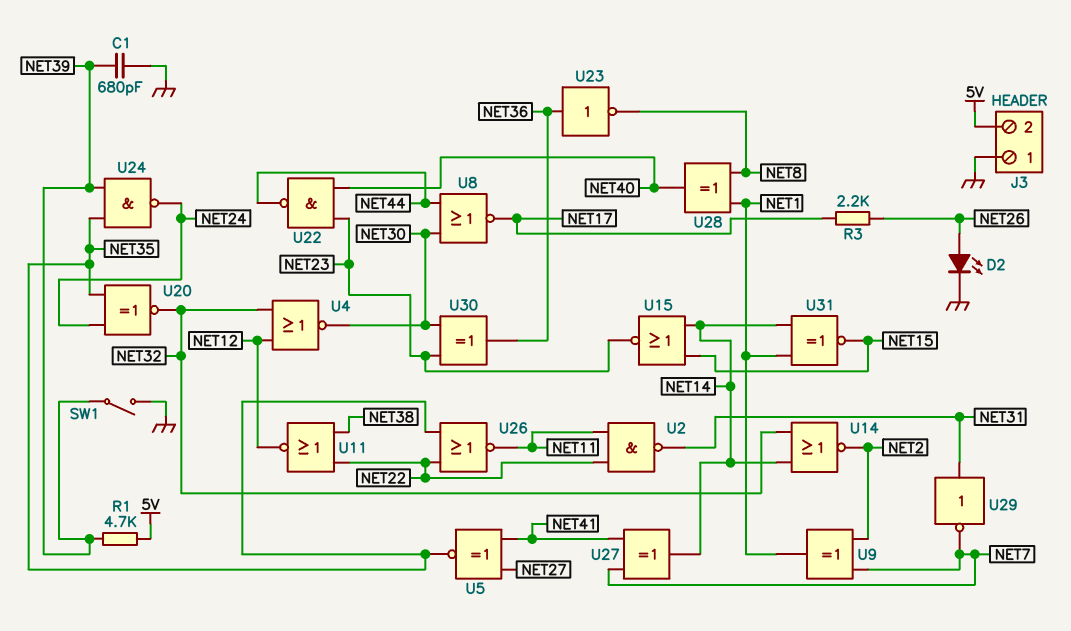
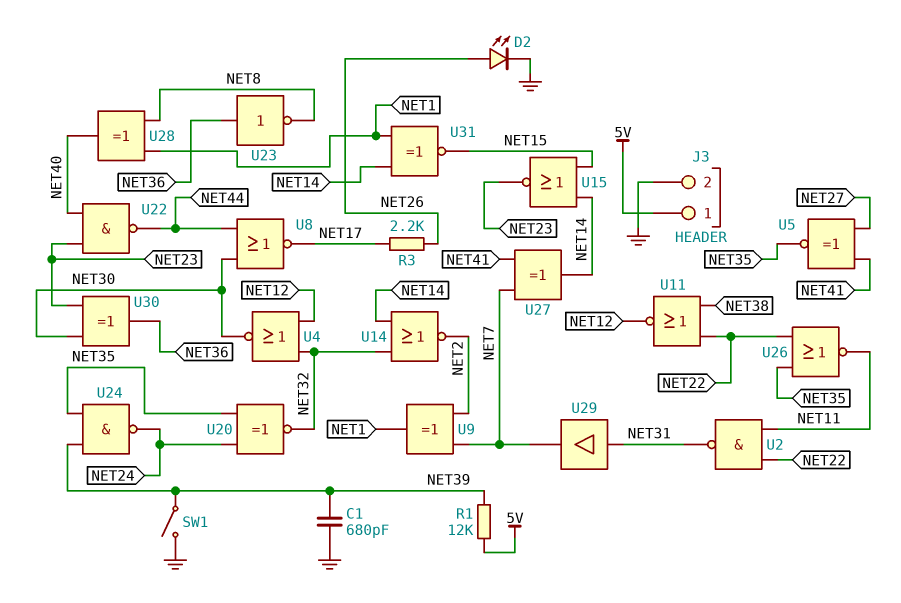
J3 pin 1: GND -> 5V
J3 pin 2: 5V -> GND
R1: 4.7k (5V, NET39) -> 12k (5V, NET39)
U29: NOT (in NET31, out NET7) -> buffer (in NET31, out NET7)

